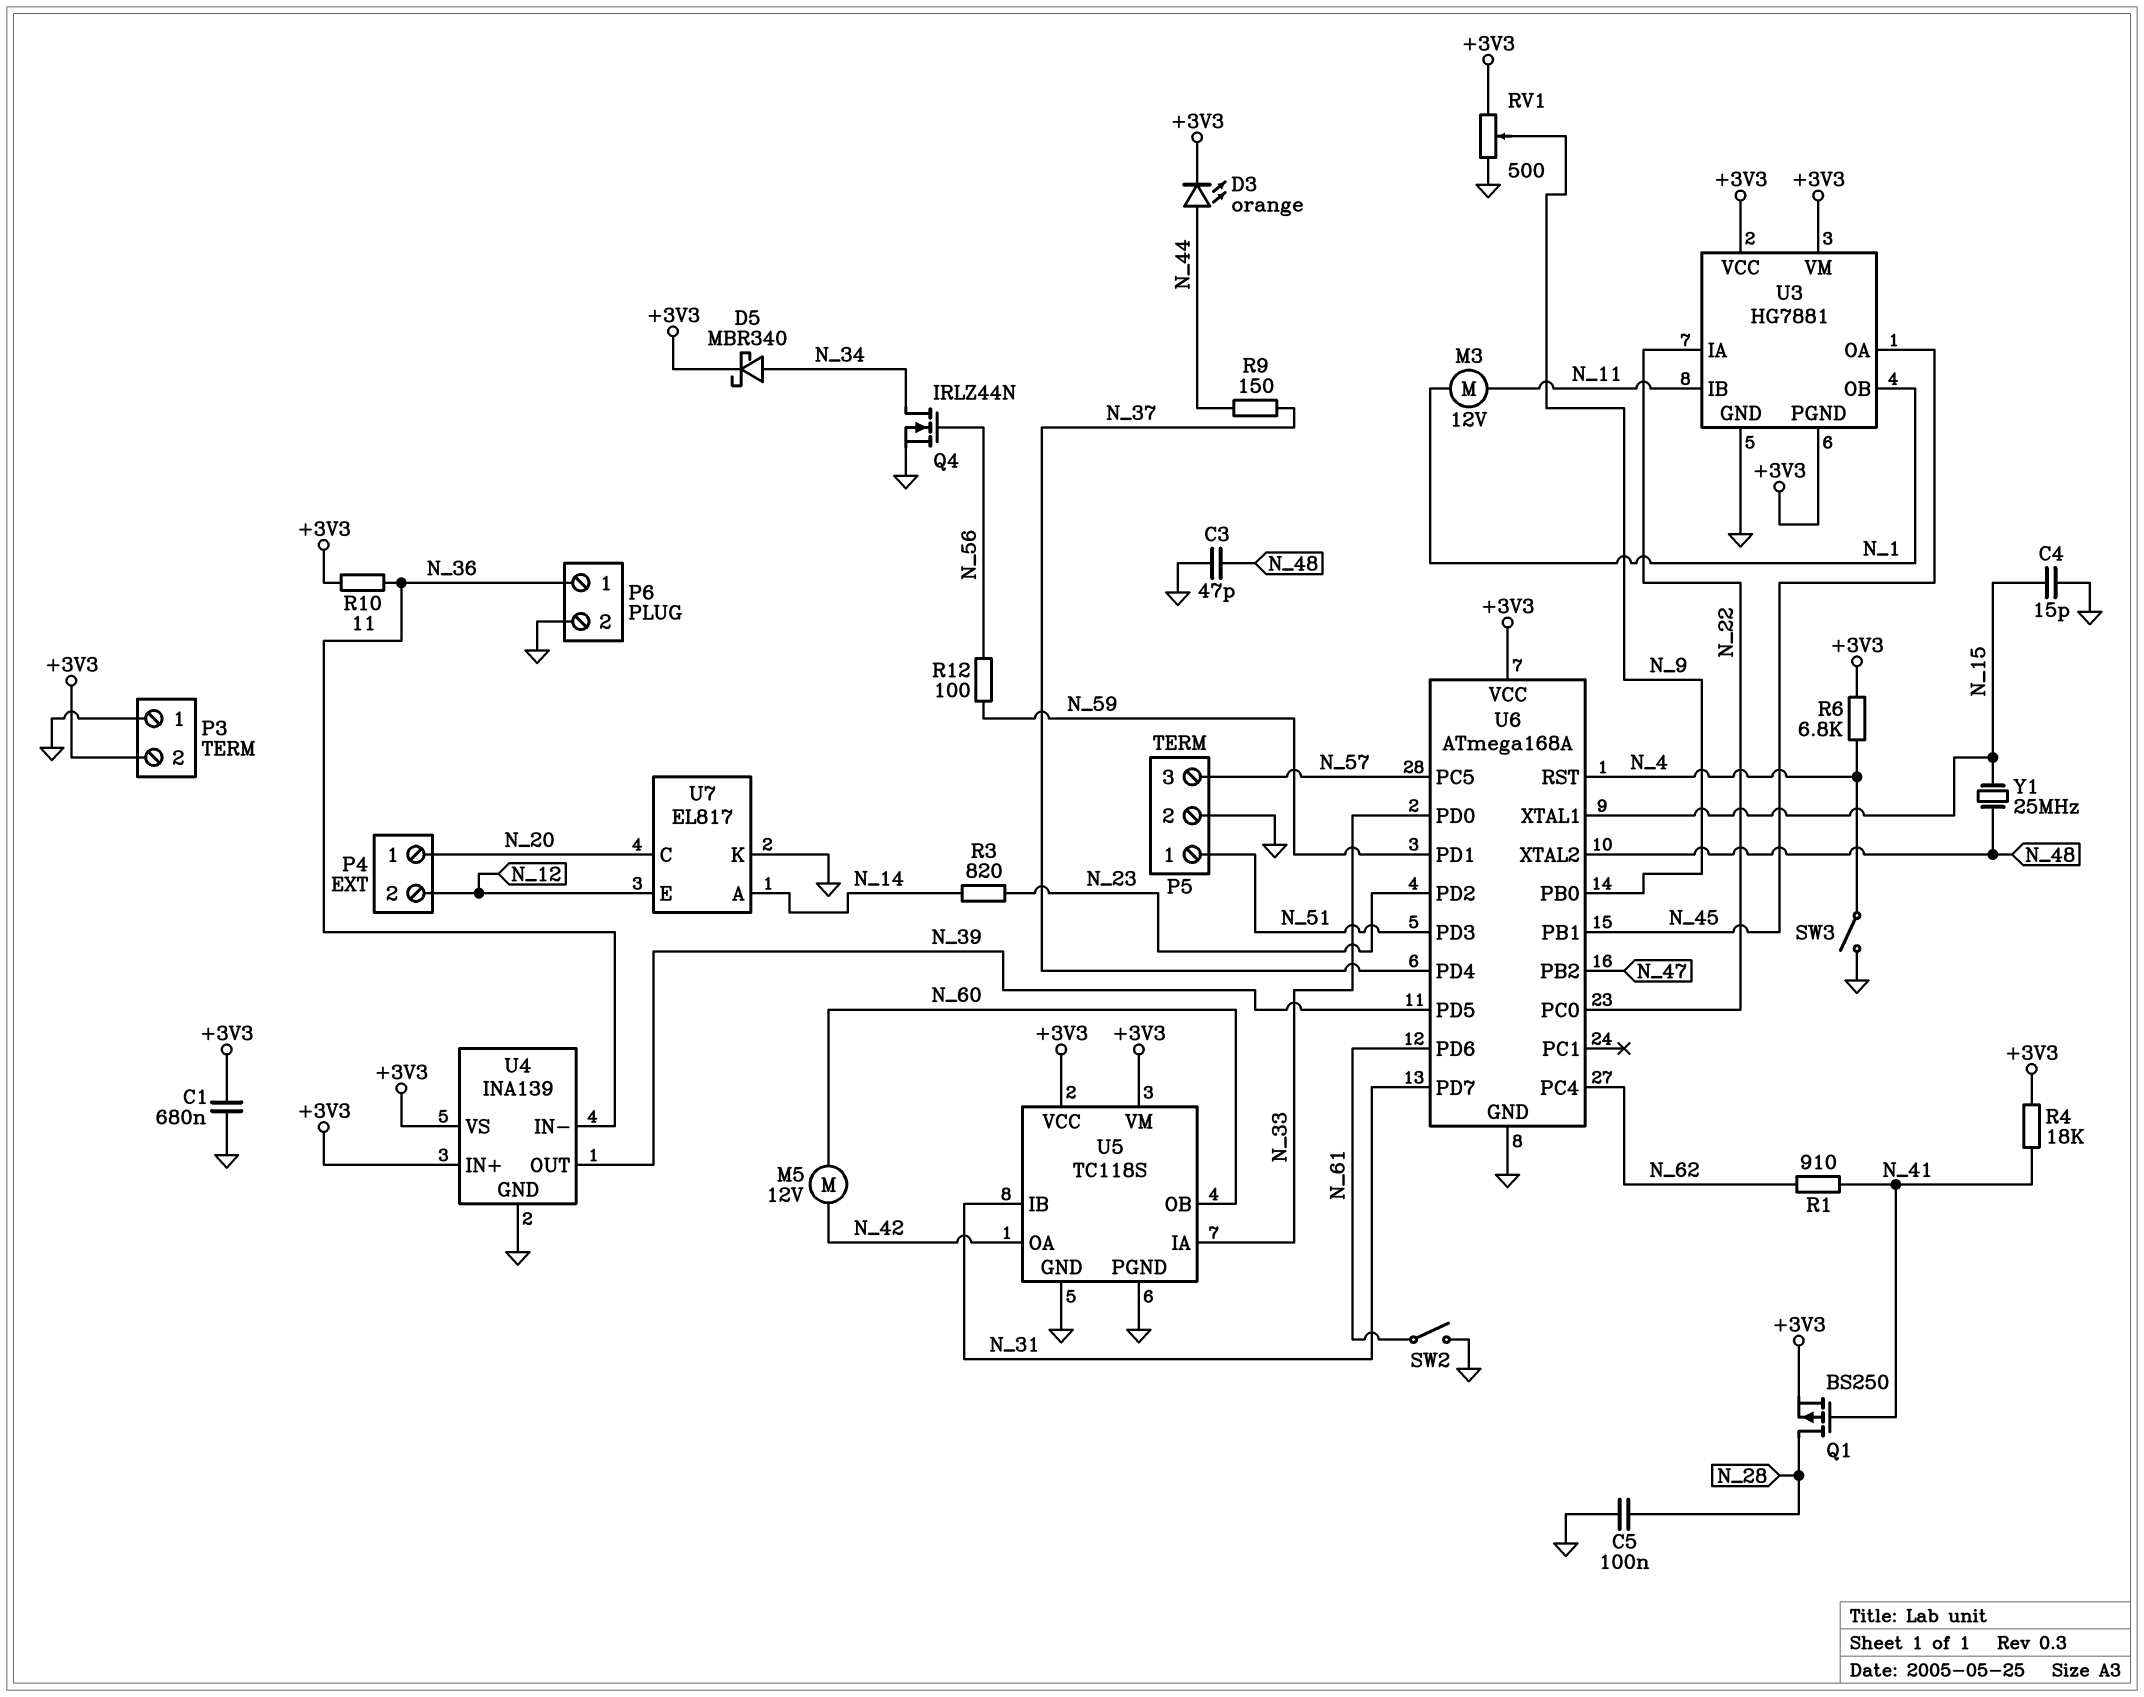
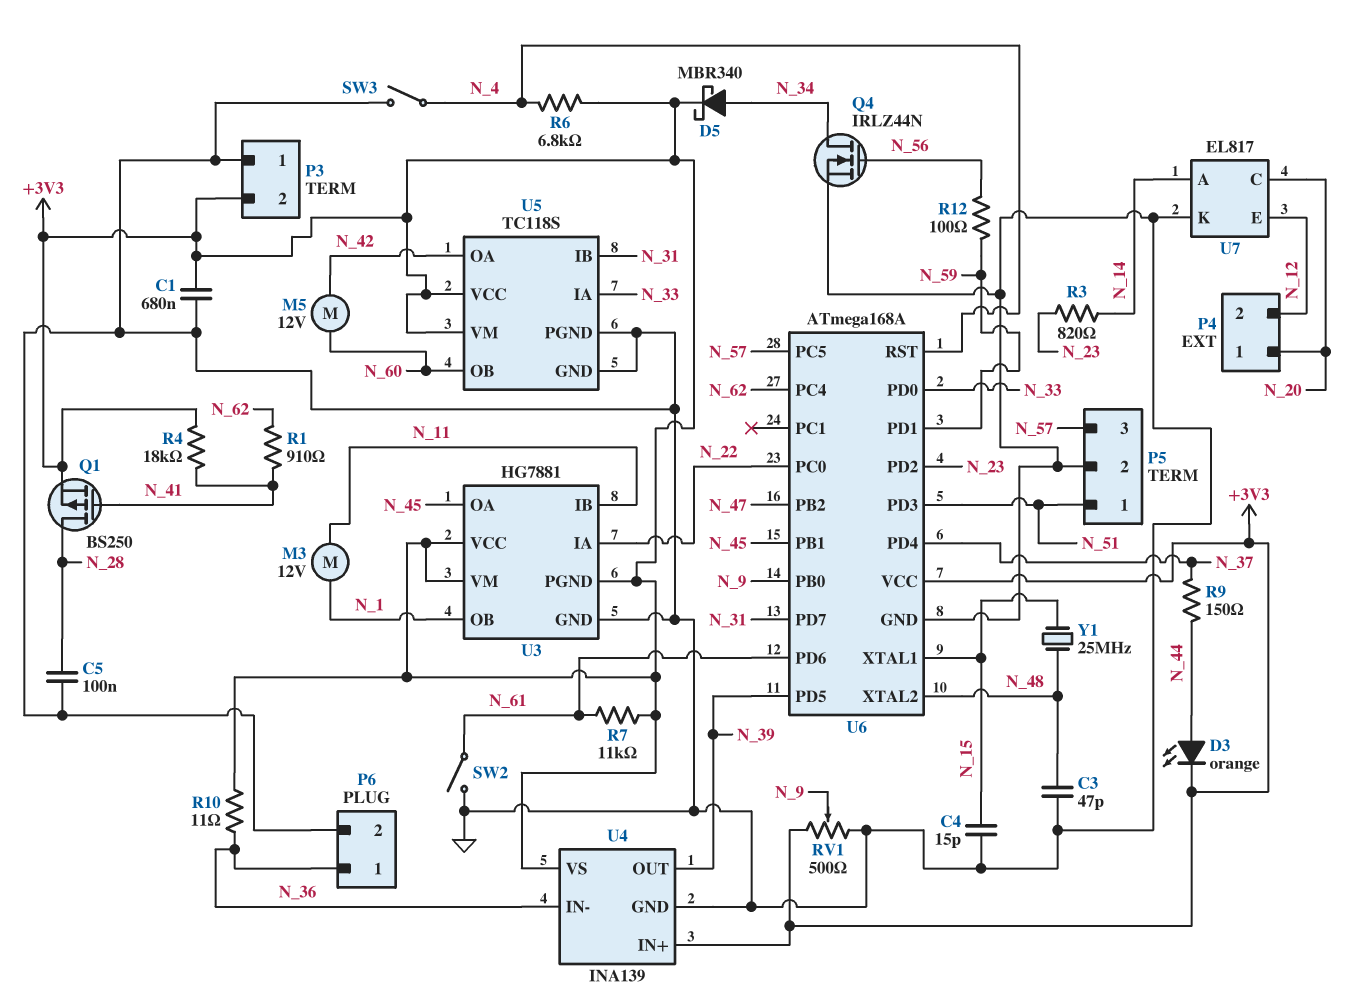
R7: none -> 11k (+3V3, N_61)

